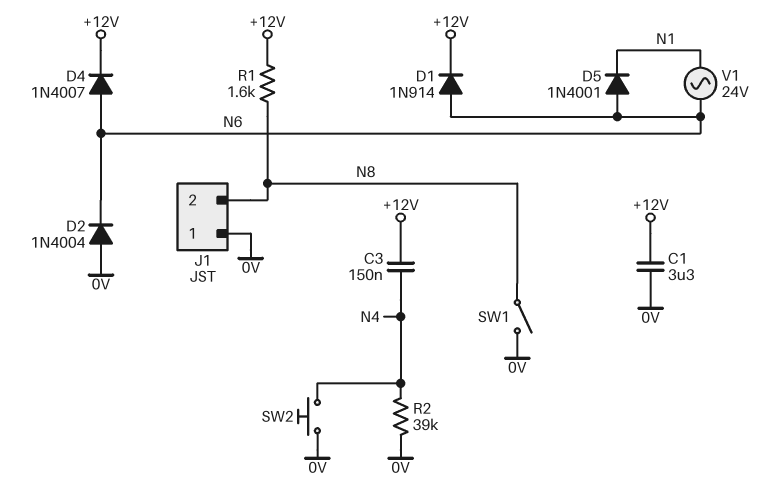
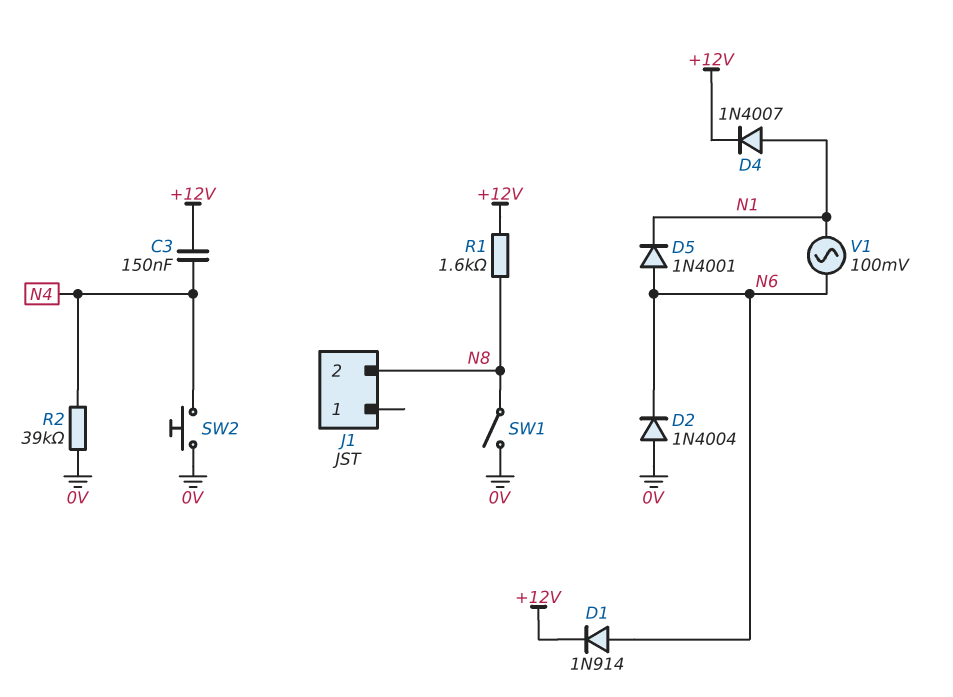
C1: 3.3uF (+12V, 0V) -> none
D4: diode 1N4007 (A N6, K +12V) -> diode 1N4007 (A N1, K +12V)
J1 pin 1: 0V -> none
V1: AC 24V (N1, N6) -> AC 100mV (N1, N6)

